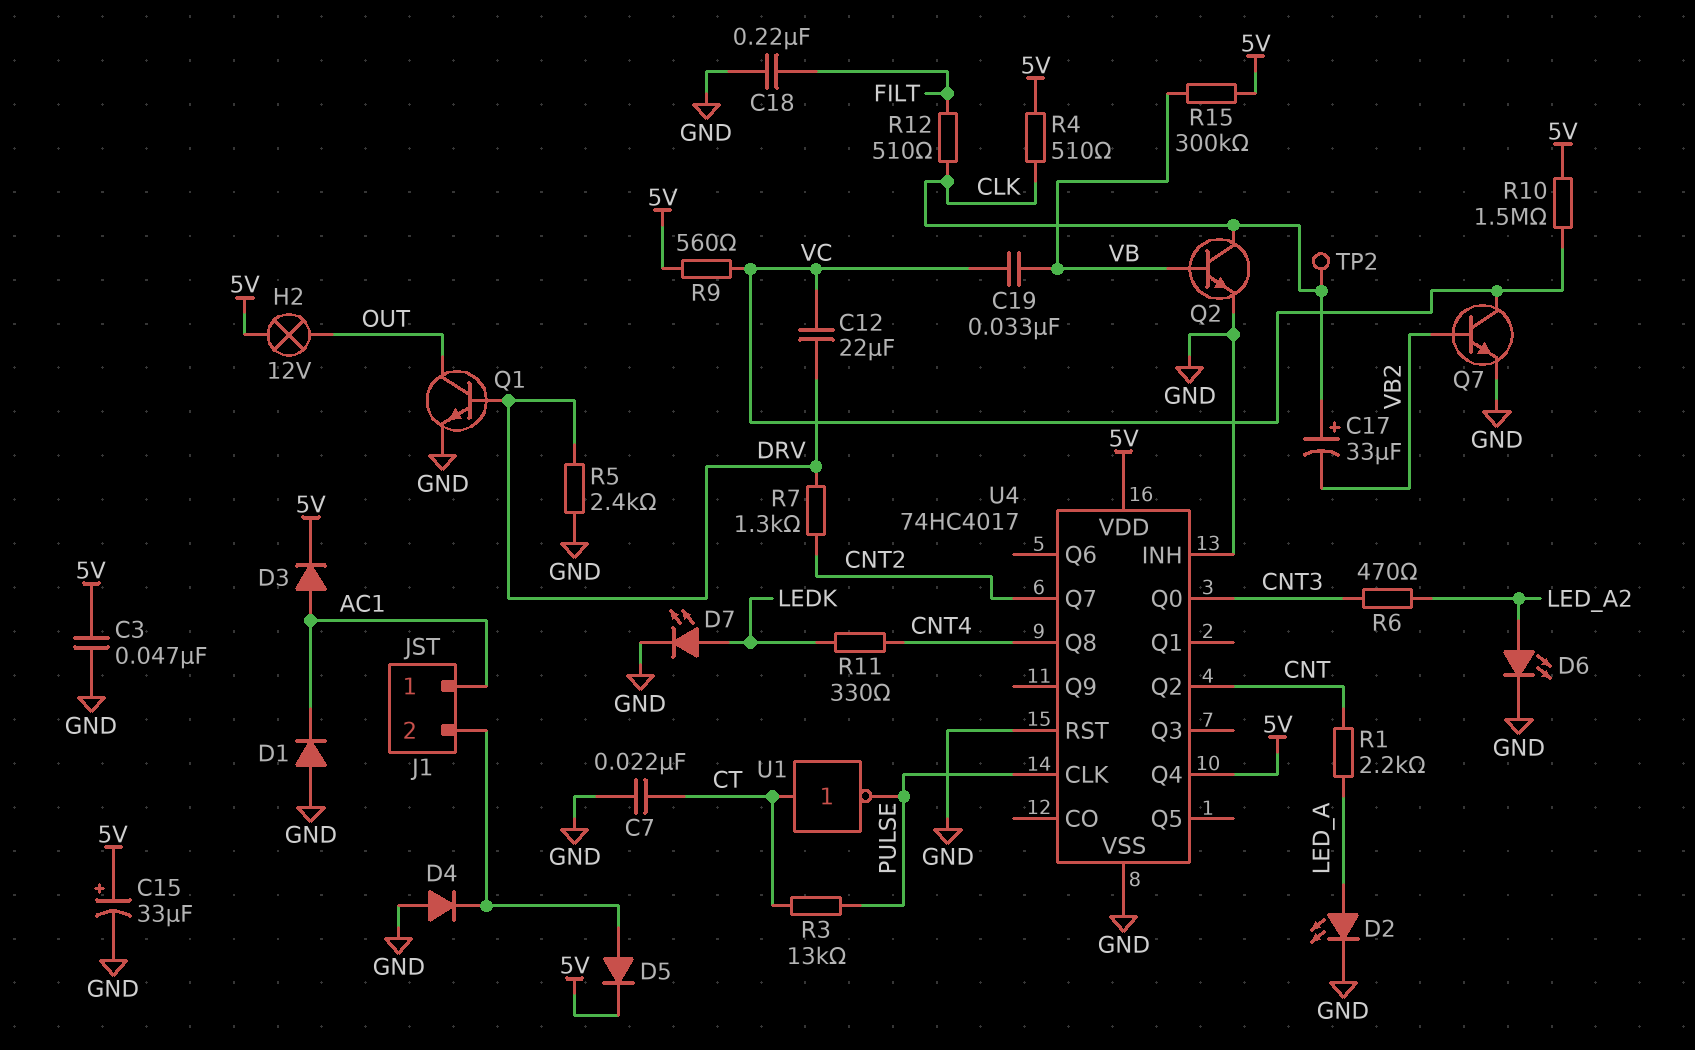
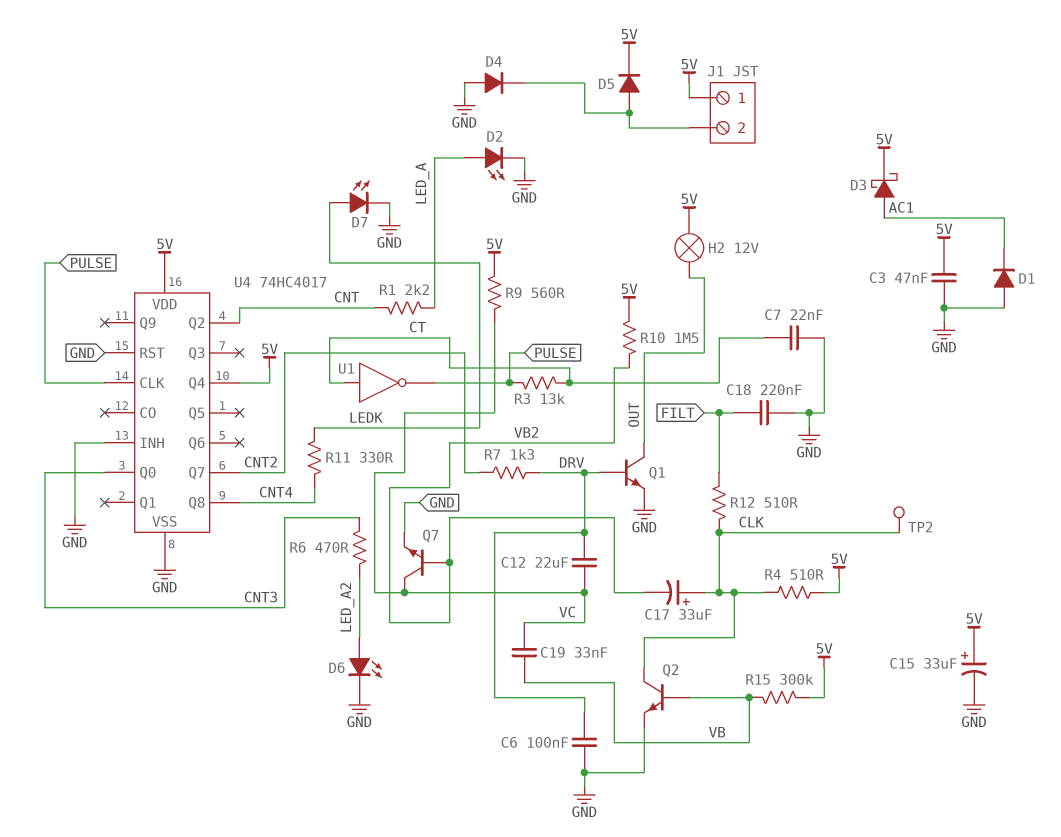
C6: none -> 100nF (DRV, GND)
D3: diode (A AC1, K 5V) -> schottky (A AC1, K 5V)
J1 pin 1: AC1 -> 5V
R5: 2.4k (DRV, GND) -> none
R10: 1.5M (5V, VC) -> 1.5M (5V, VB2)

